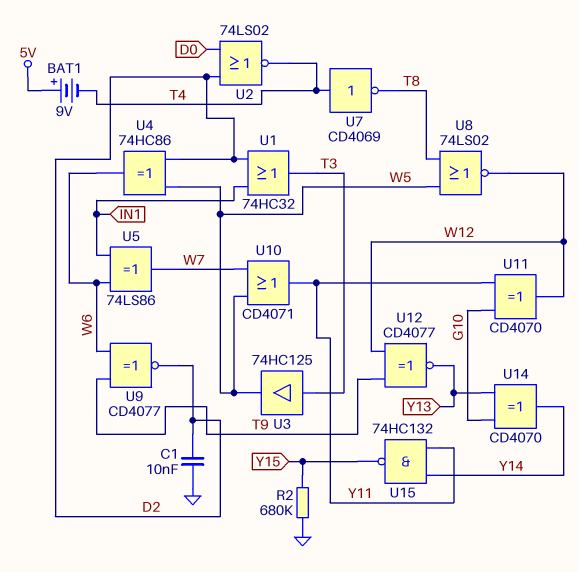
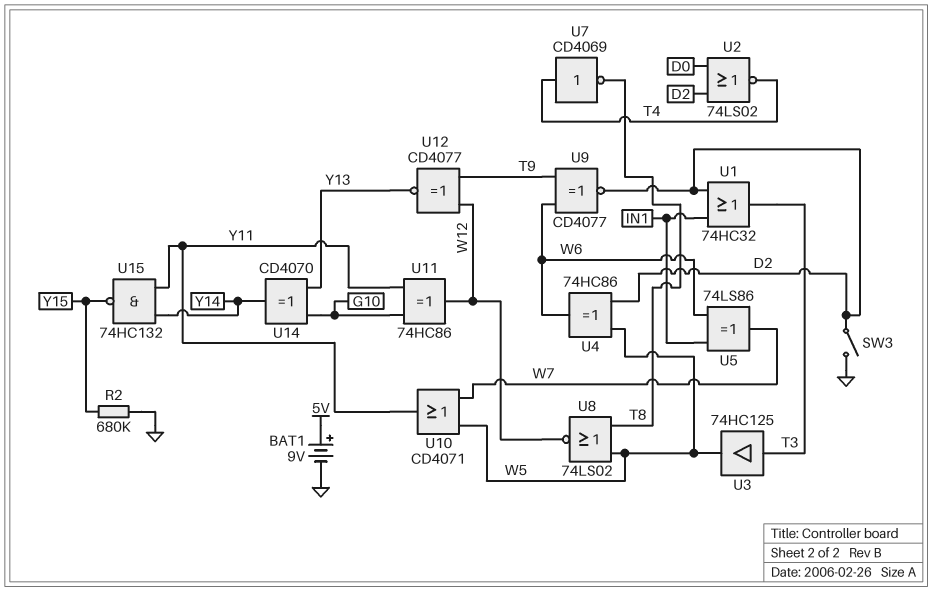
BAT1: 9V (plus 5V, minus T4) -> 9V (plus 5V, minus GND)
C1: 10nF (D2, GND) -> none
SW3: none -> switch (D2, GND)
U11: XOR CD4070 (in G10, in Y11, out W12) -> XOR 74HC86 (in G10, in Y11, out W12)

